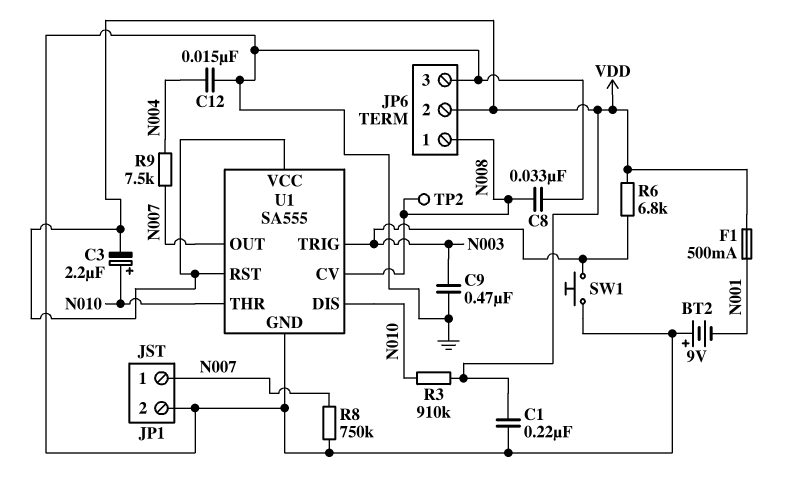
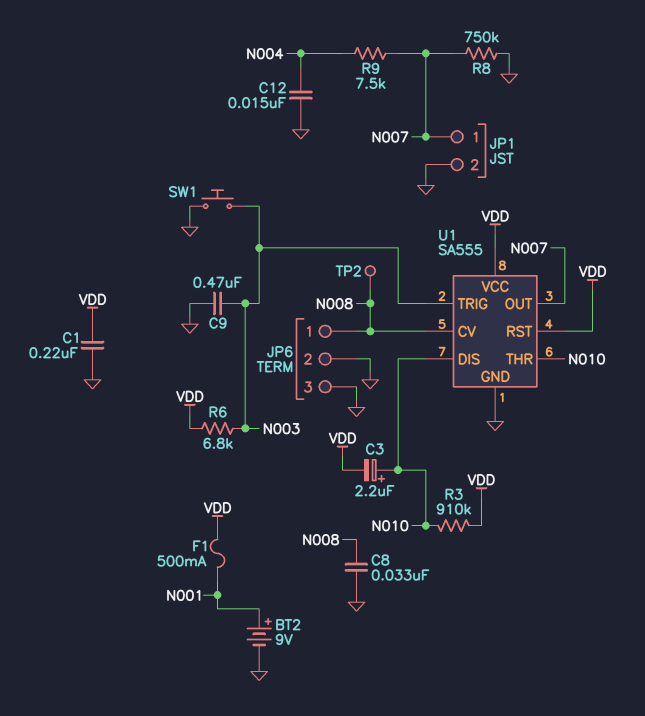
BT2: 9V (plus GND, minus N001) -> 9V (plus N001, minus GND)
JP6 pin 2: VDD -> GND

